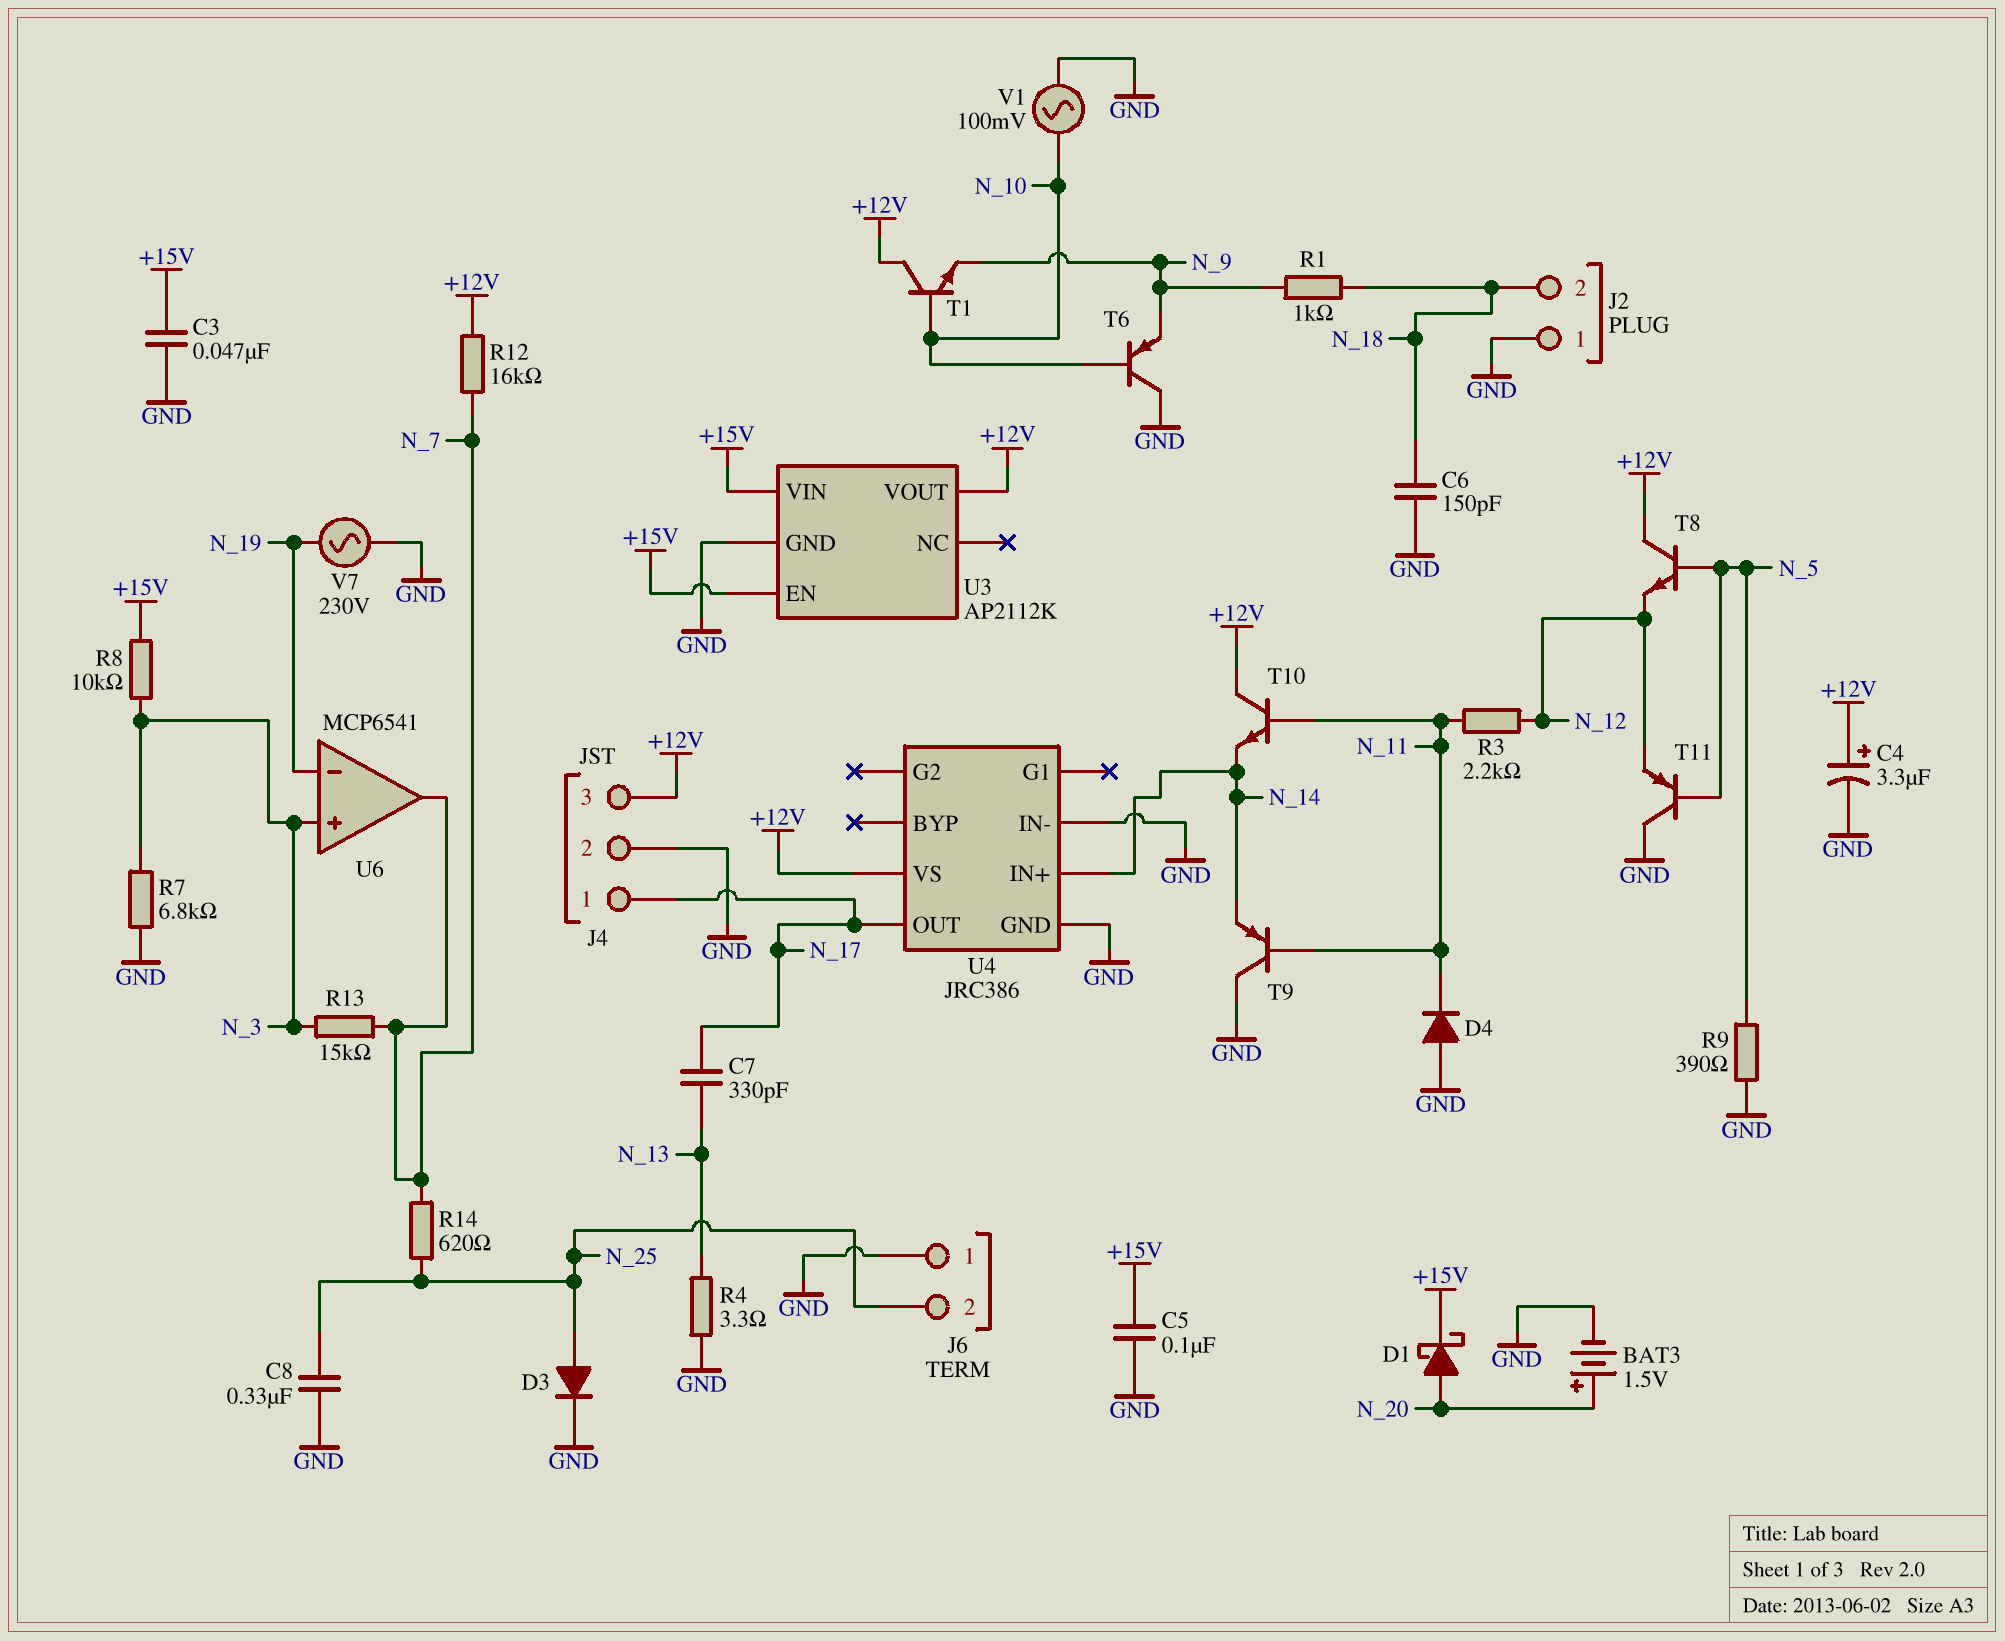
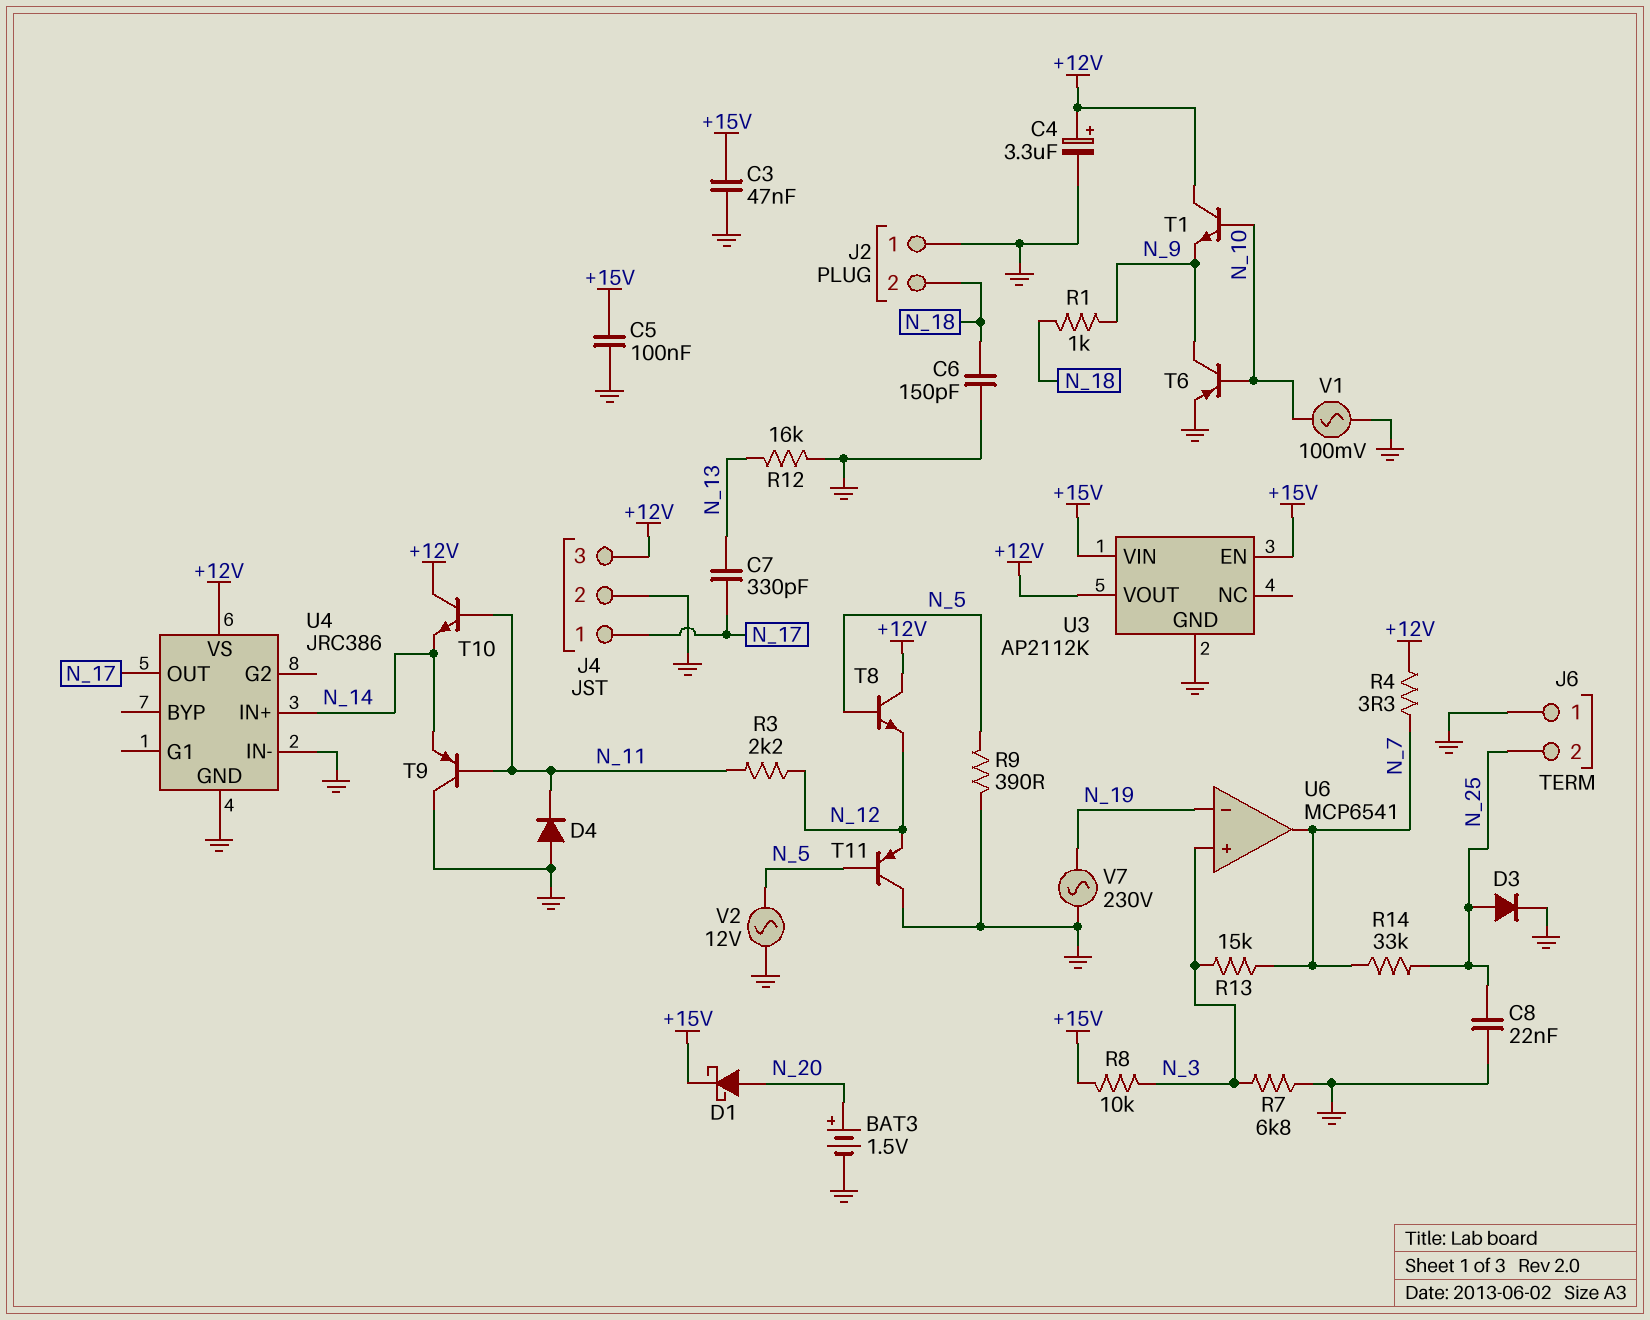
C8: 330nF (GND, N_25) -> 22nF (GND, N_25)
R4: 3.3 (GND, N_13) -> 3.3 (+12V, N_7)
R12: 16k (+12V, N_7) -> 16k (GND, N_13)
R14: 620 (N_7, N_25) -> 33k (N_7, N_25)
T6: PNP (B N_10, C GND, E N_9) -> PNP (B N_10, C N_9, E GND)
V2: none -> AC 12V (GND, N_5)

